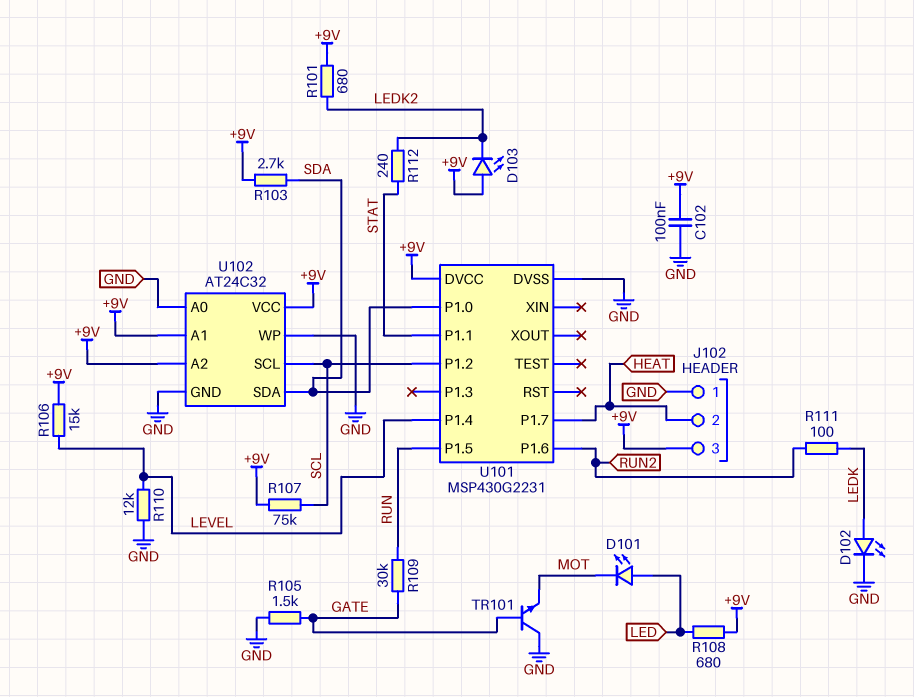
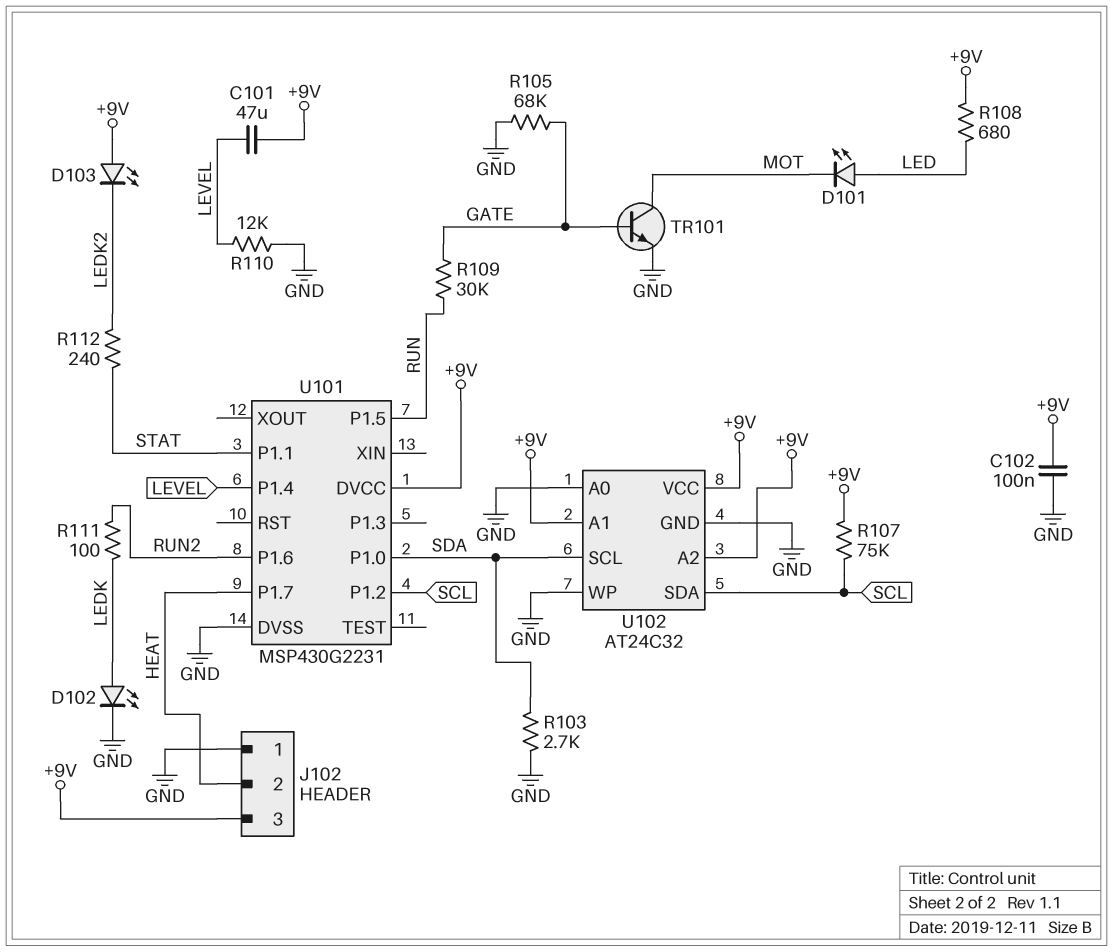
C101: none -> 47uF (+9V, LEVEL)
R101: 680 (+9V, LEDK2) -> none
R103: 2.7k (+9V, SDA) -> 2.7k (GND, SDA)
R105: 1.5k (GATE, GND) -> 68k (GATE, GND)
R106: 15k (+9V, LEVEL) -> none
TR101: NPN (B GATE, C GND, E MOT) -> NPN (B GATE, C MOT, E GND)
U102 pin SCL: SCL -> SDA
U102 pin SDA: SDA -> SCL

